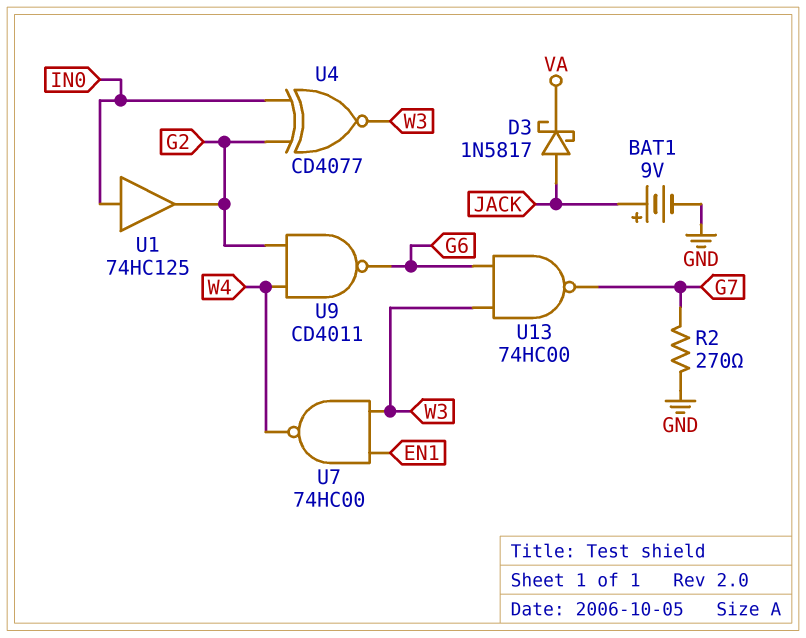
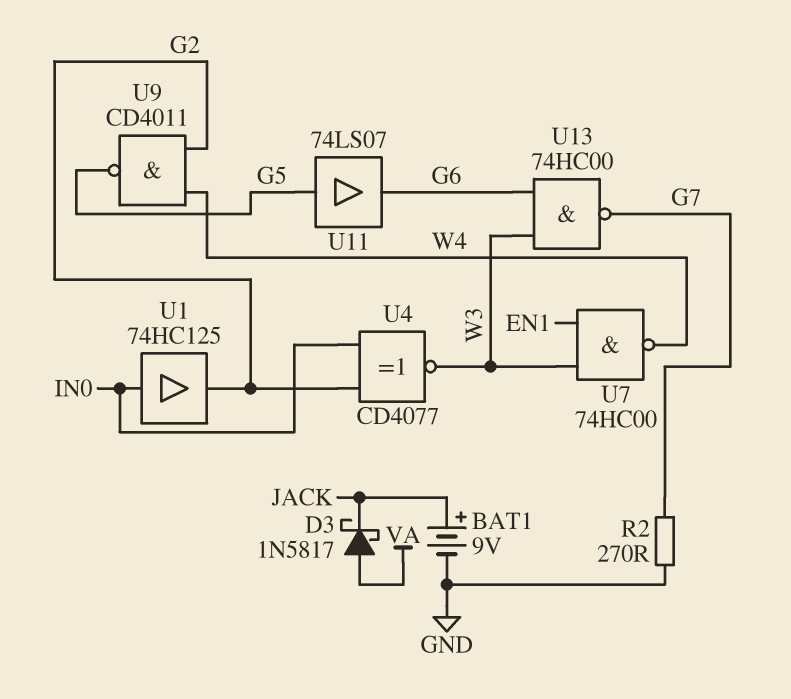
D3: schottky 1N5817 (A JACK, K VA) -> schottky 1N5817 (A VA, K JACK)
U9: NAND CD4011 (in G2, in W4, out G6) -> NAND CD4011 (in G2, in W4, out G5)
U11: none -> buffer 74LS07 (in G5, out G6)

